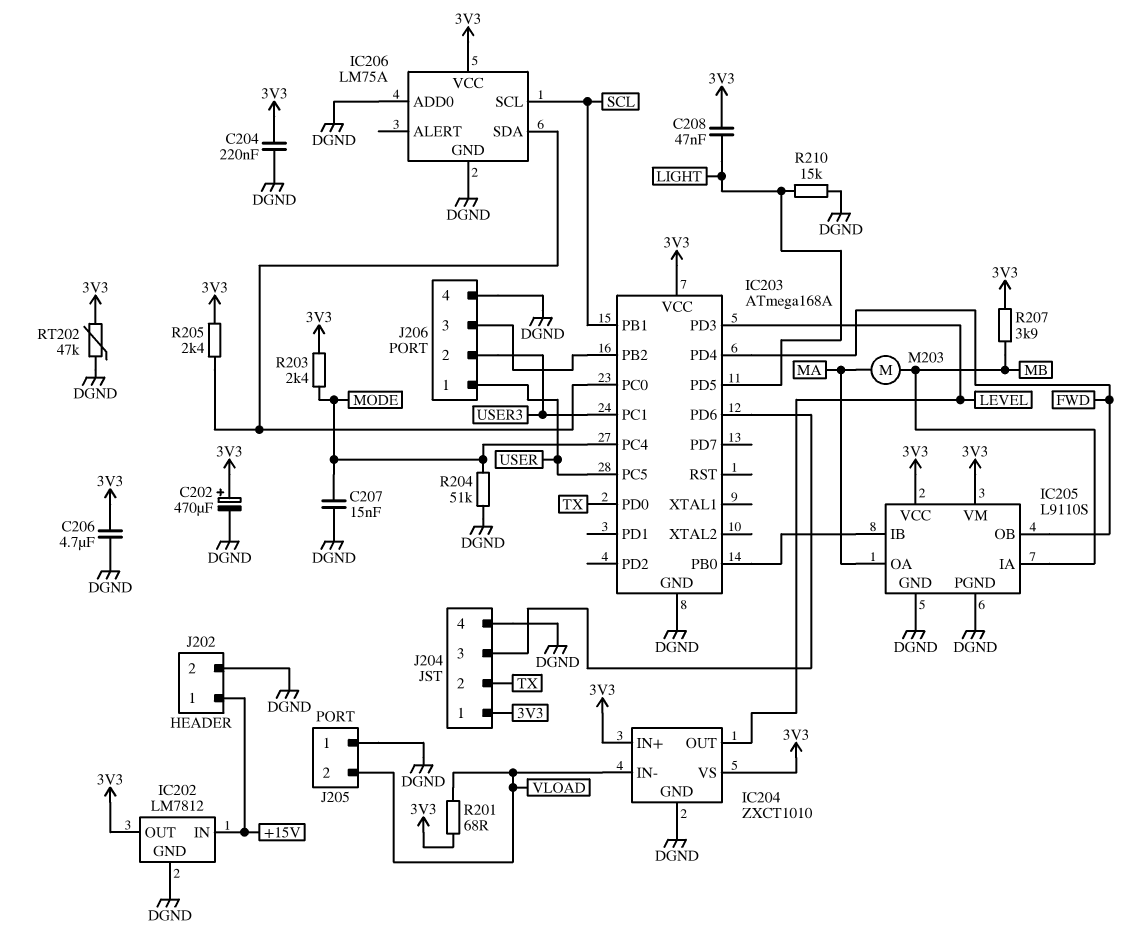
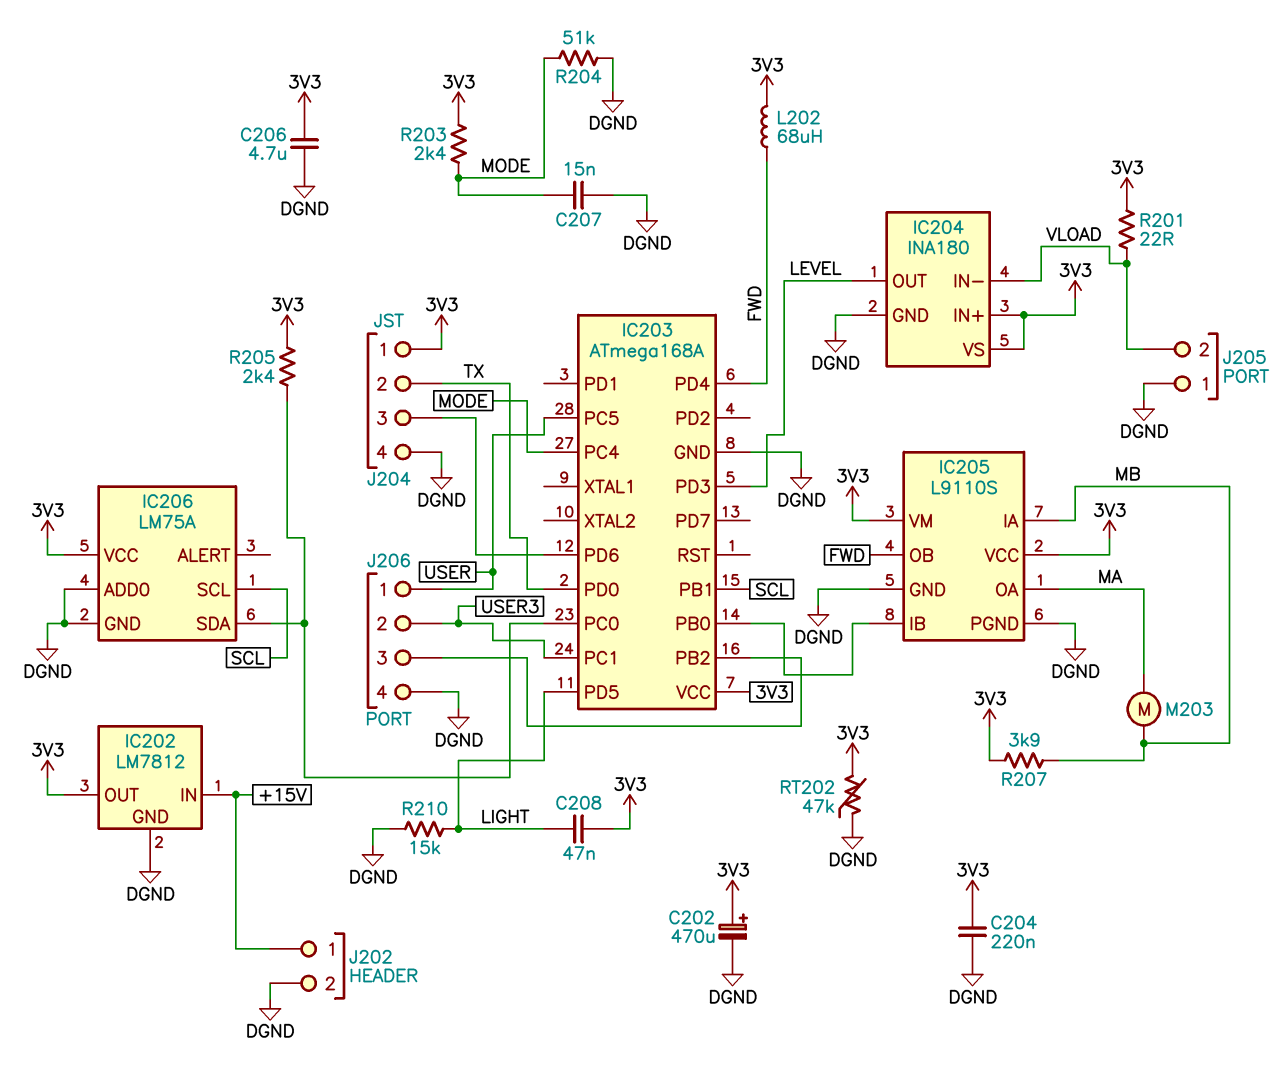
IC204: ZXCT1010 -> INA180
L202: none -> 68uH (3V3, FWD)
R201: 68 (3V3, VLOAD) -> 22 (3V3, VLOAD)

